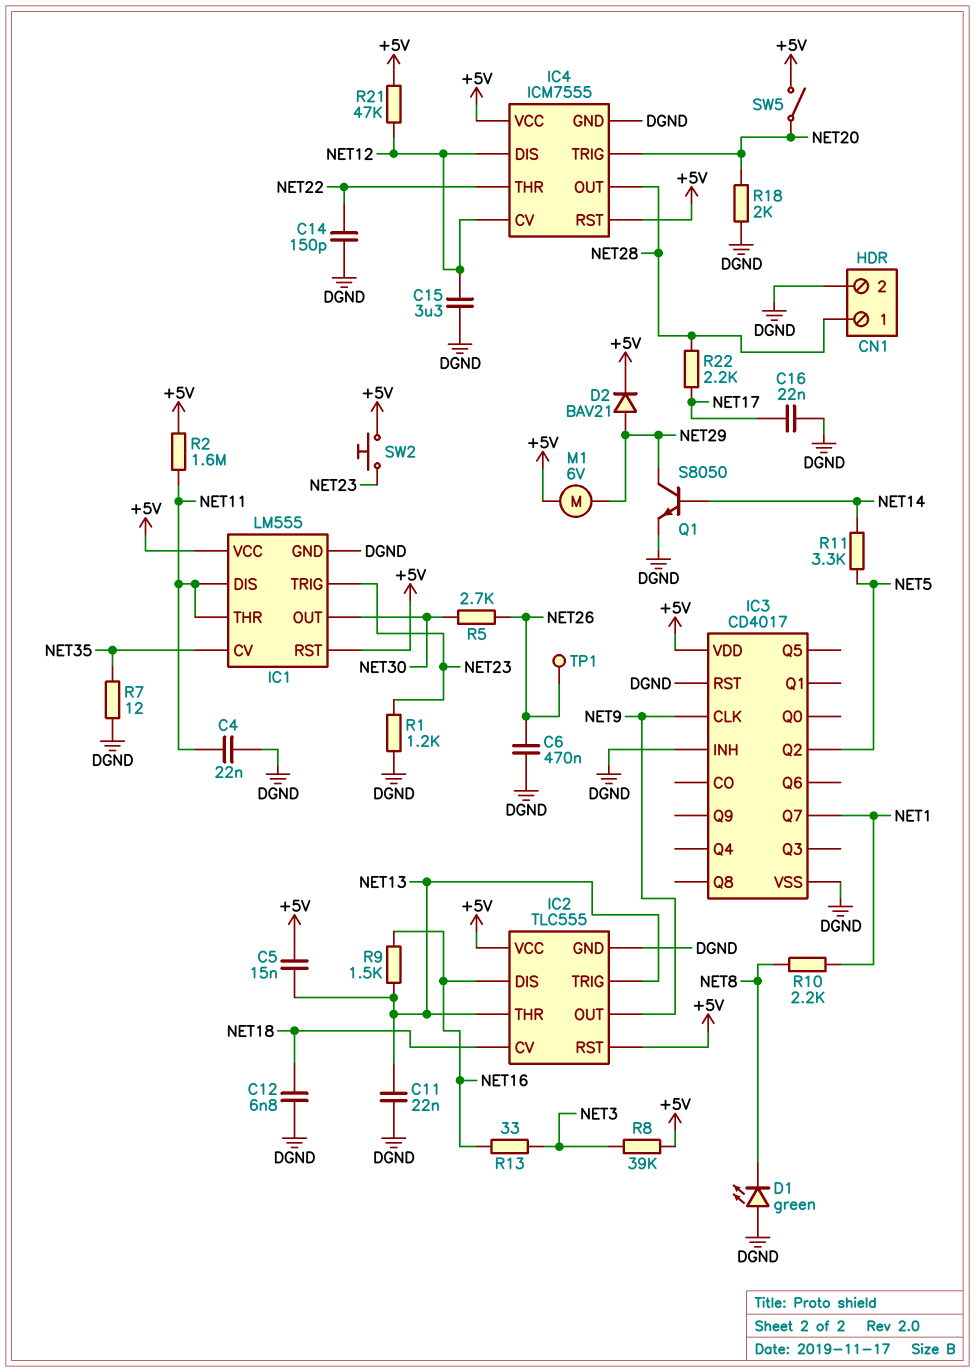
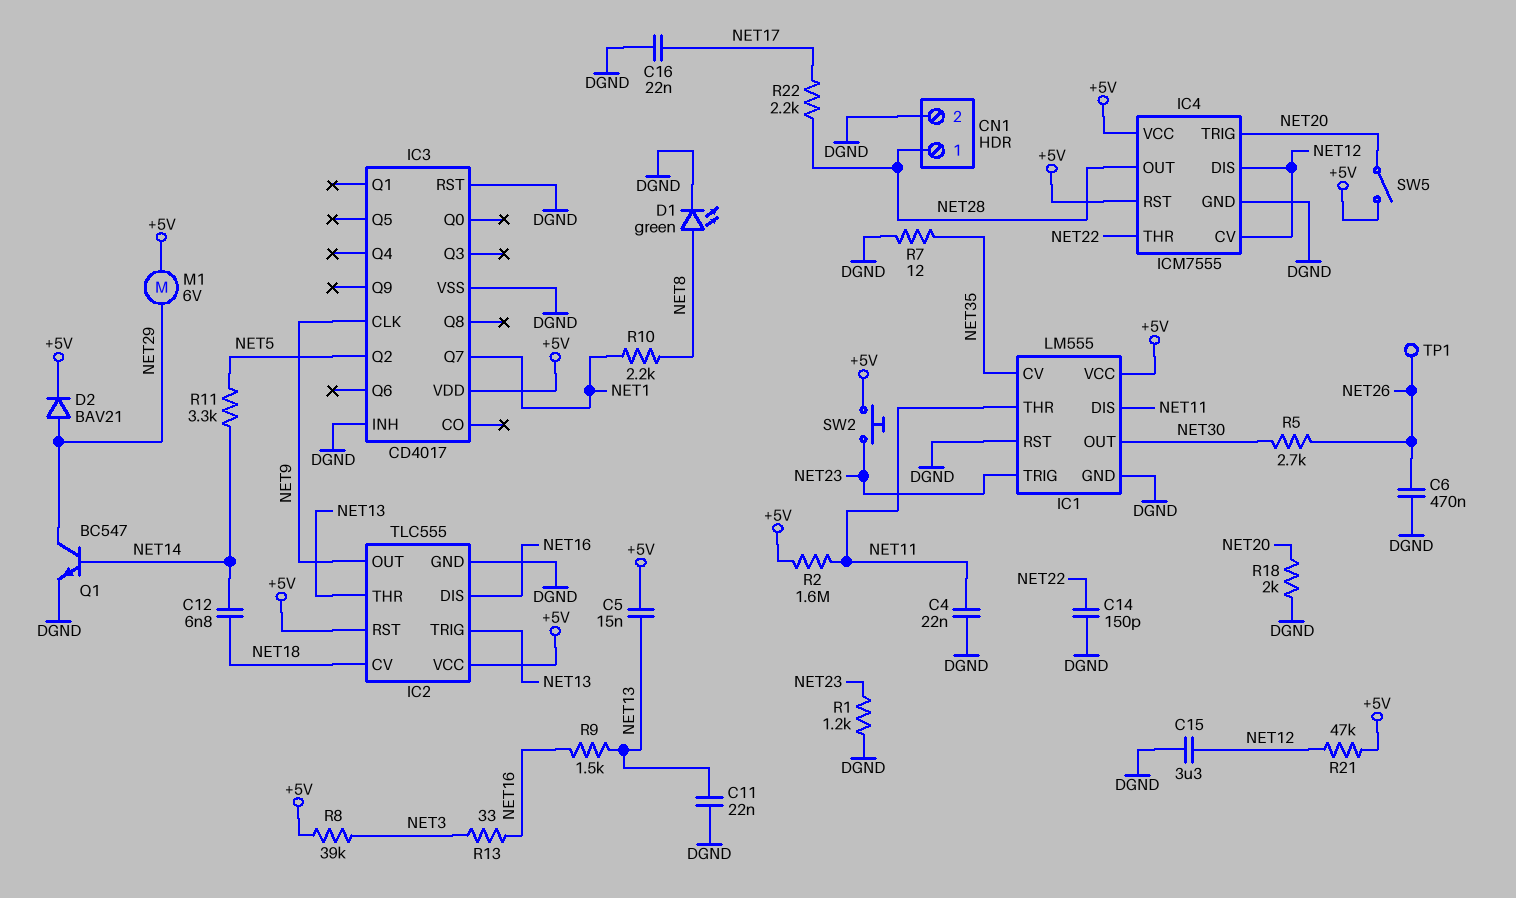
C12: 6.8nF (DGND, NET18) -> 6.8nF (NET14, NET18)
D1: LED green (A DGND, K NET8) -> LED green (A NET8, K DGND)
IC1 pin RST: +5V -> DGND
Q1: NPN S8050 (B NET14, C NET29, E DGND) -> NPN BC547 (B NET14, C NET29, E DGND)

